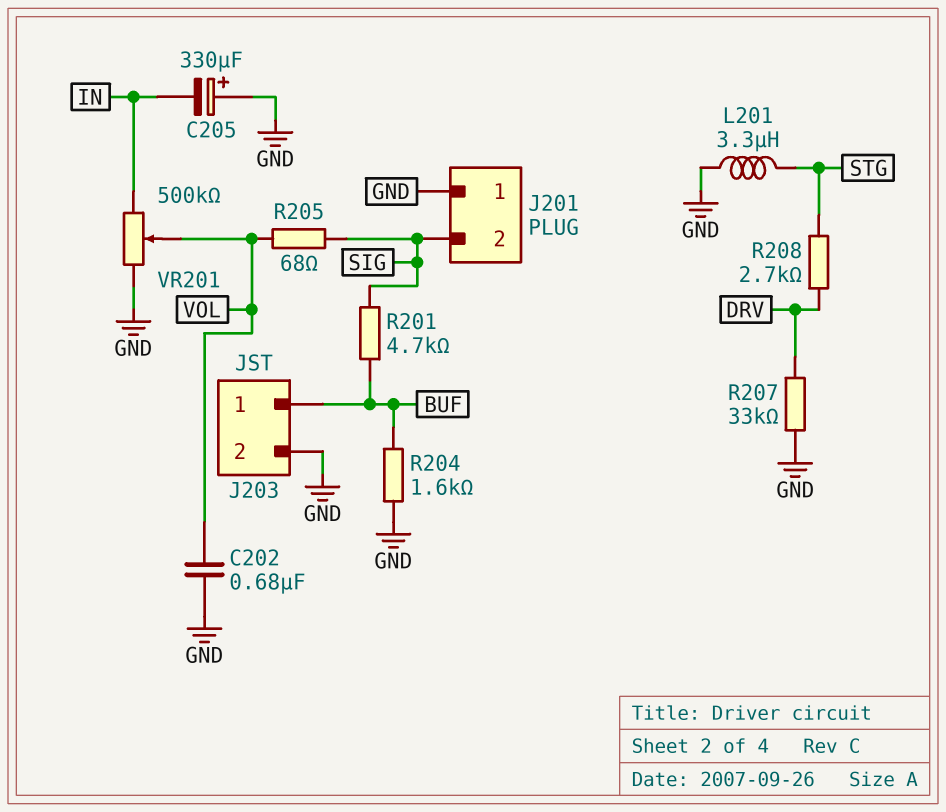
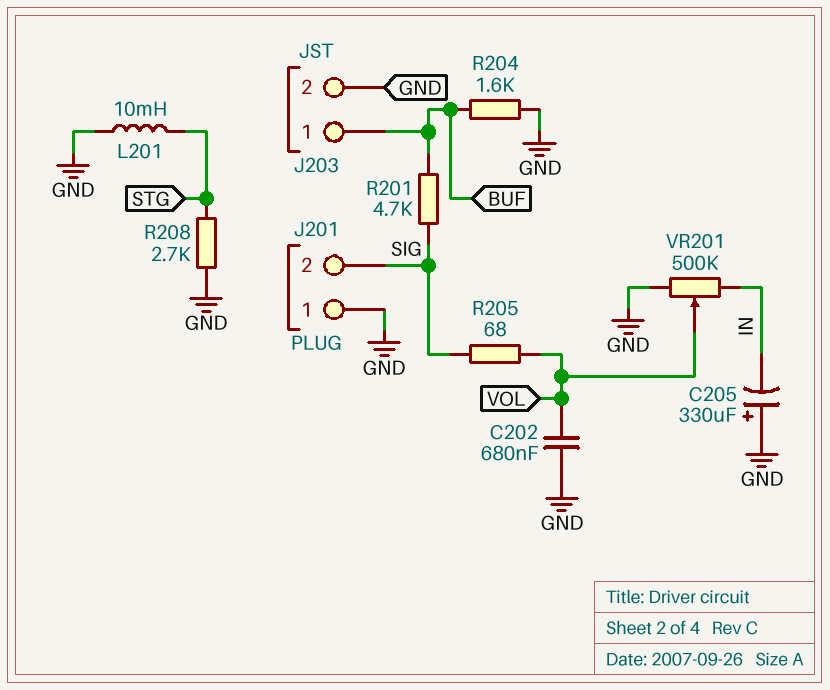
L201: 3.3uH (GND, STG) -> 10mH (GND, STG)
R207: 33k (DRV, GND) -> none
R208: 2.7k (DRV, STG) -> 2.7k (GND, STG)

